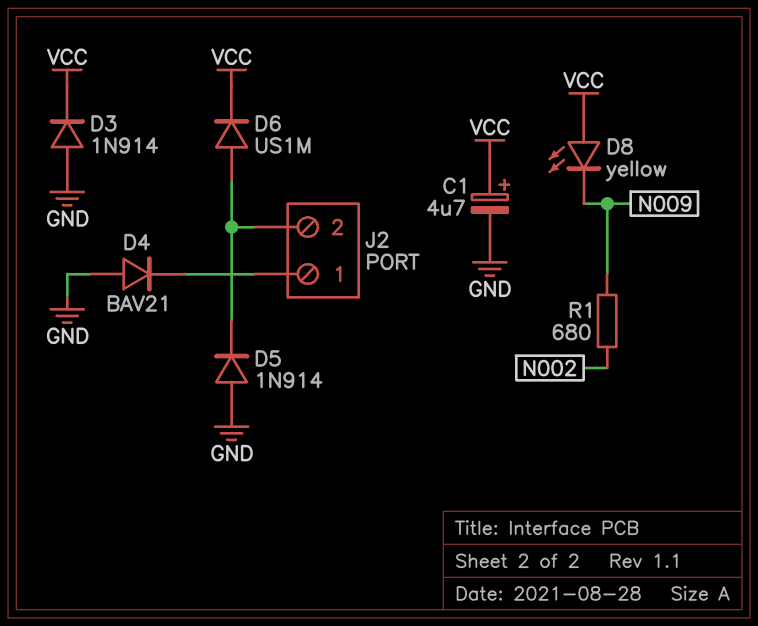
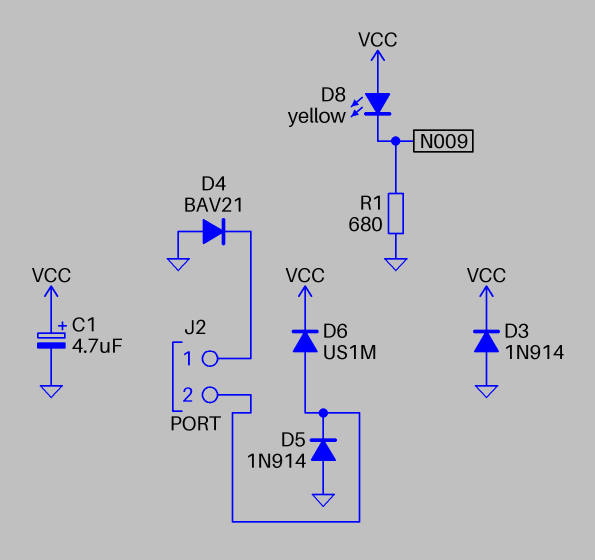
R1: 680 (N002, N009) -> 680 (GND, N009)

